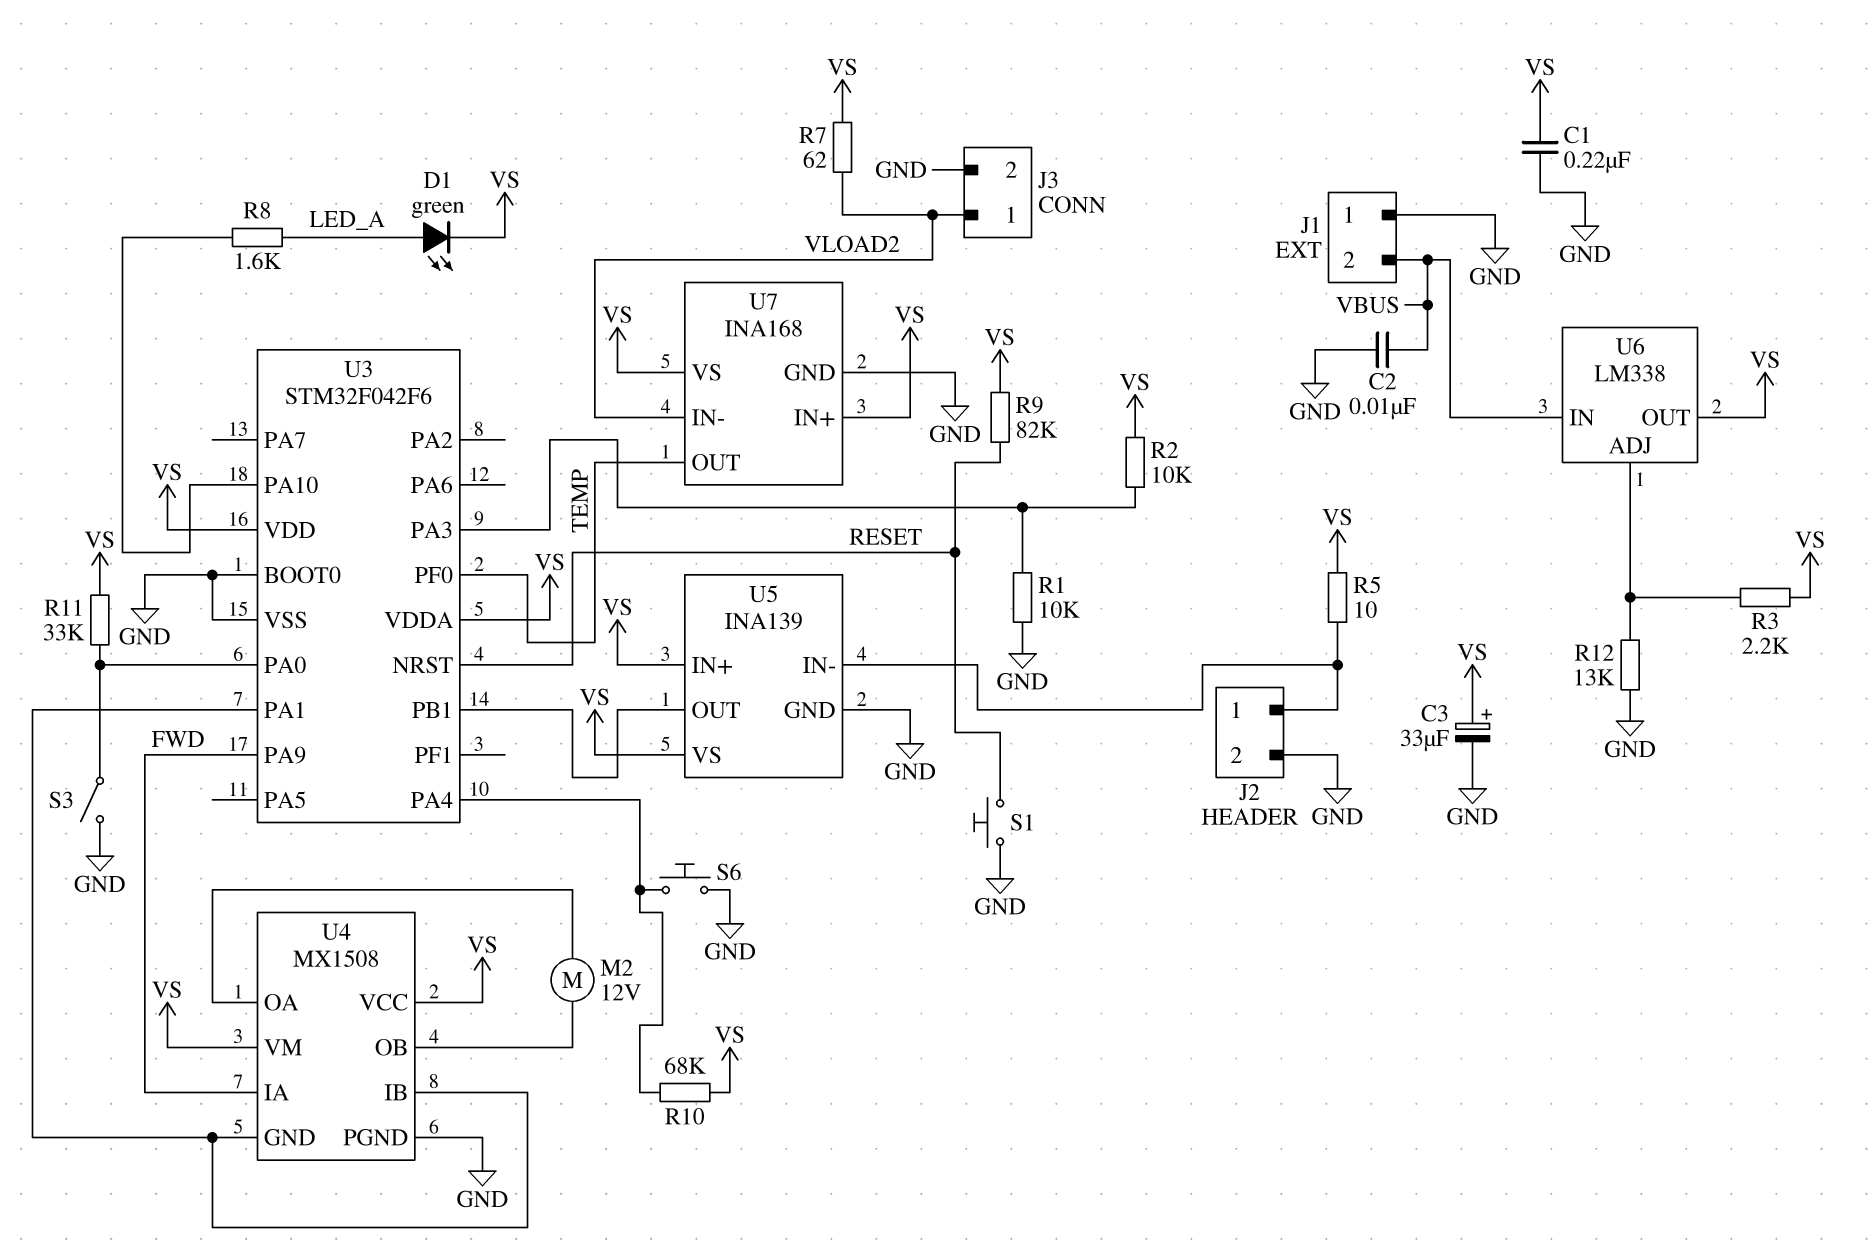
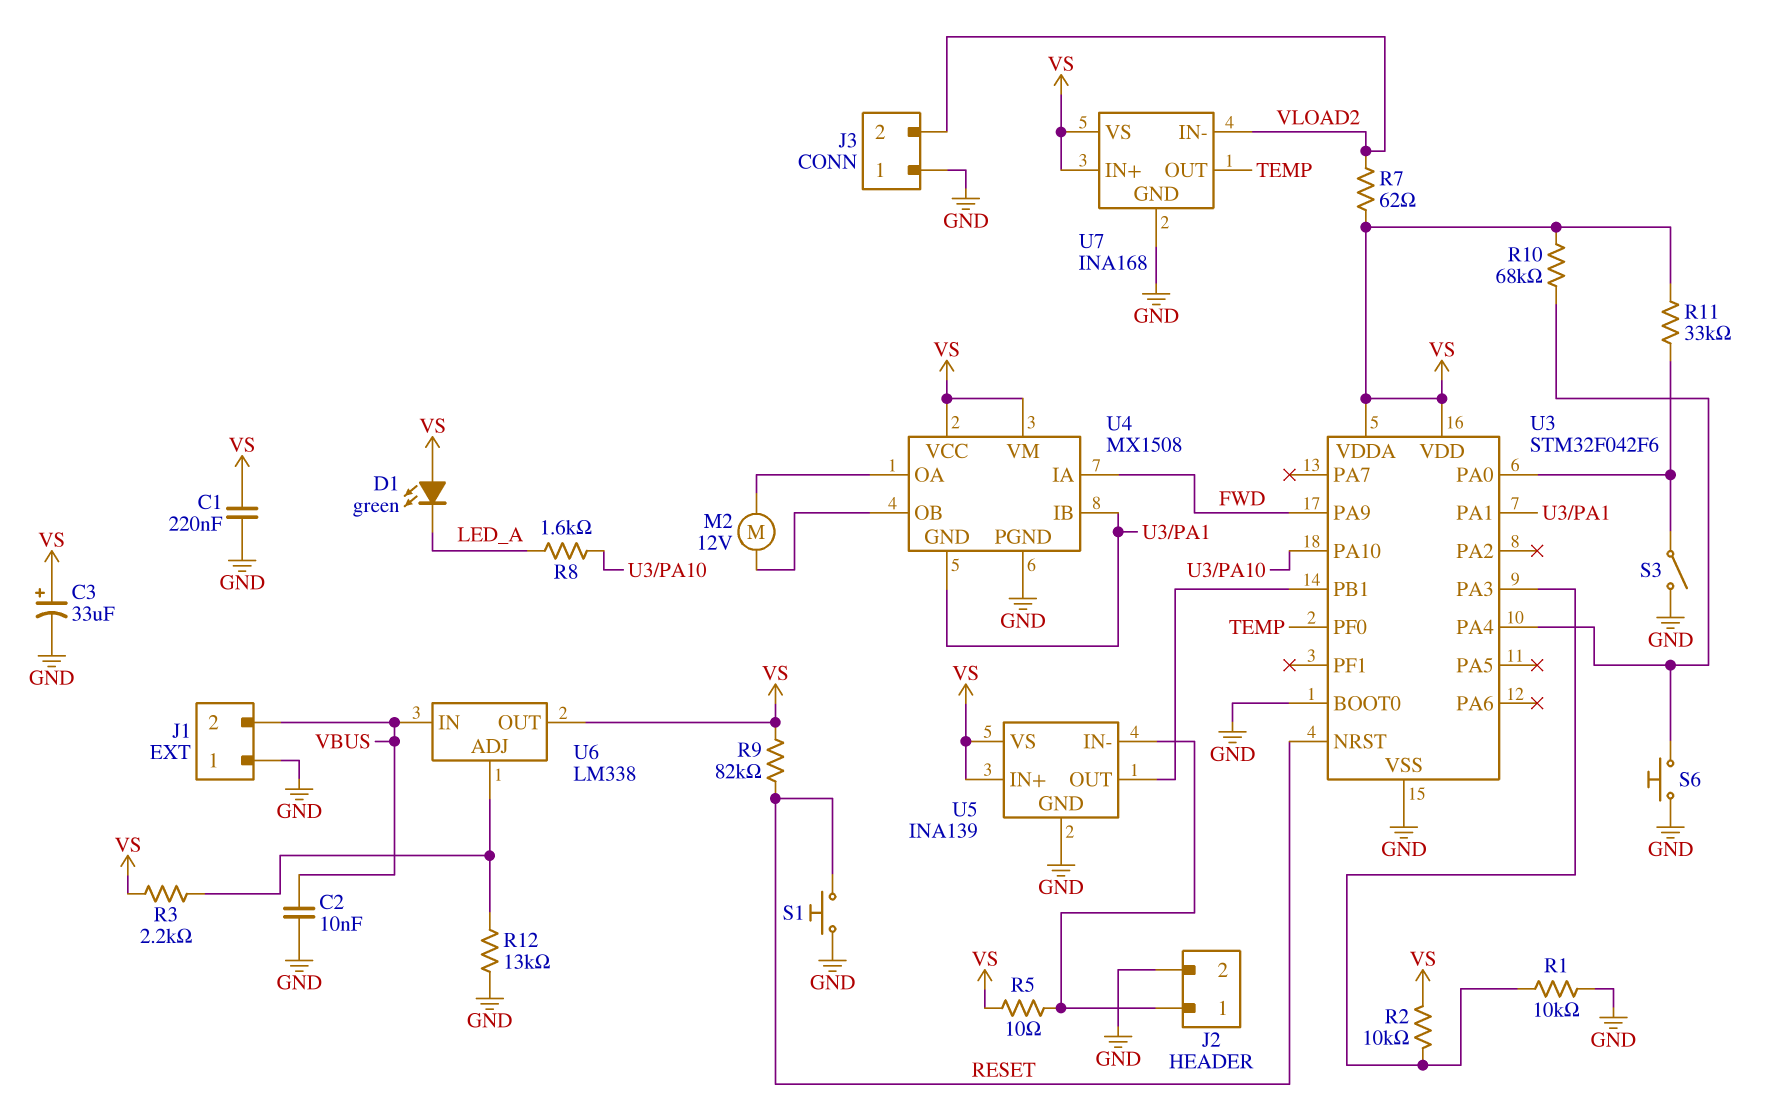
D1: LED green (A LED_A, K VS) -> LED green (A VS, K LED_A)
J3 pin 1: VLOAD2 -> GND
J3 pin 2: GND -> VLOAD2

